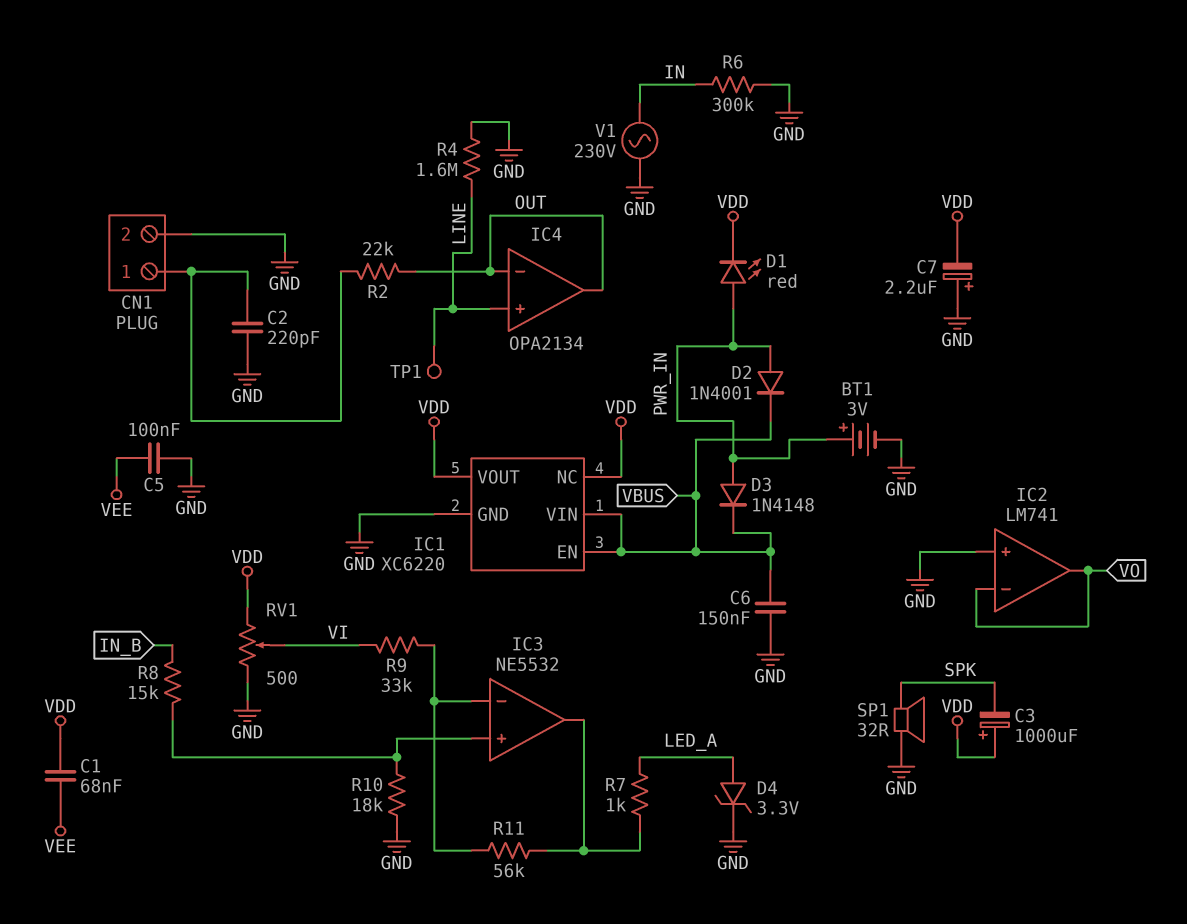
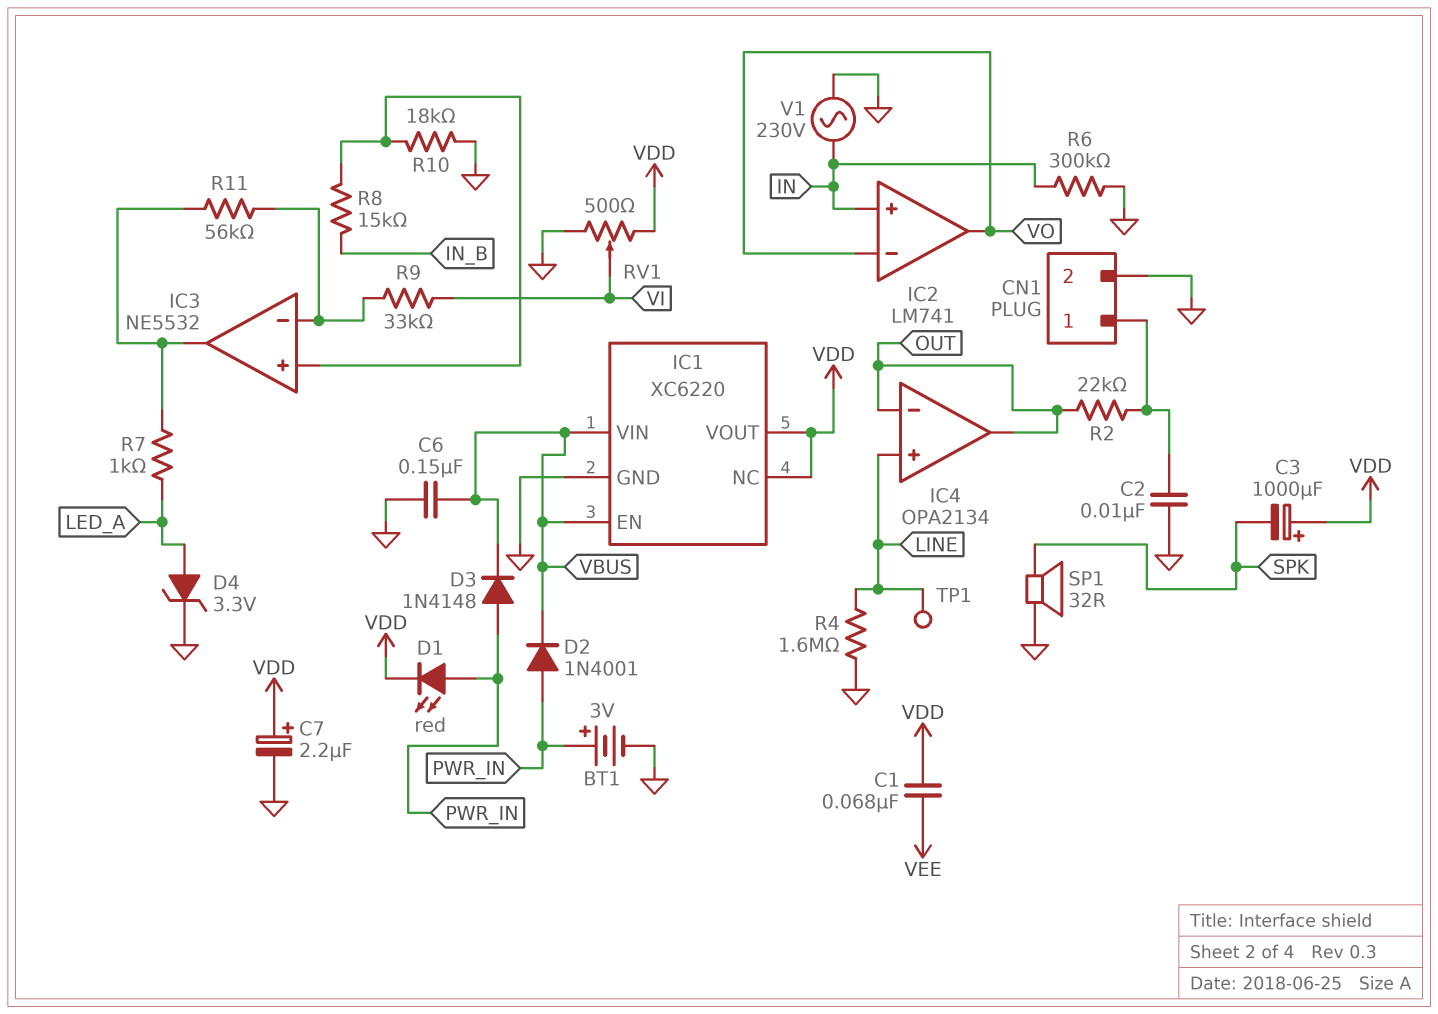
C2: 220pF (CN1/1, GND) -> 10nF (CN1/1, GND)
C5: 100nF (GND, VEE) -> none
C7: 2.2uF (plus GND, minus VDD) -> 2.2uF (plus VDD, minus GND)
IC2 pin in+: GND -> IN

